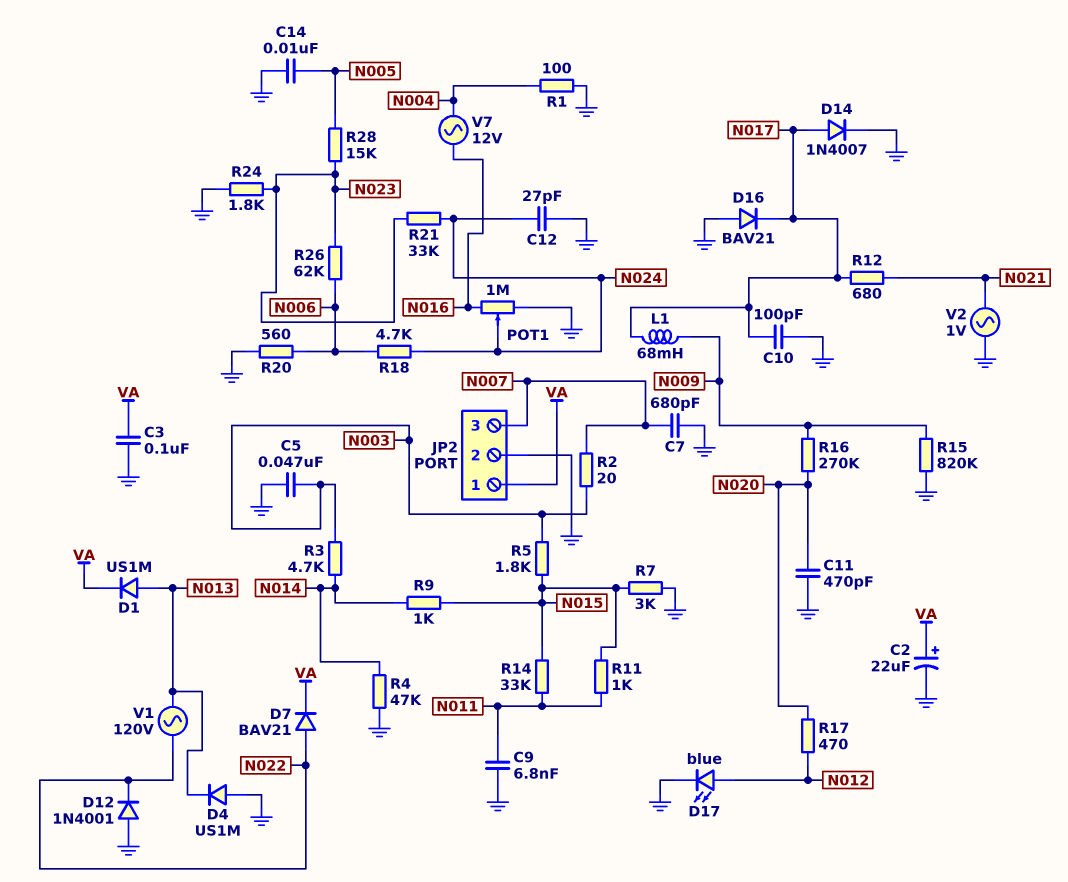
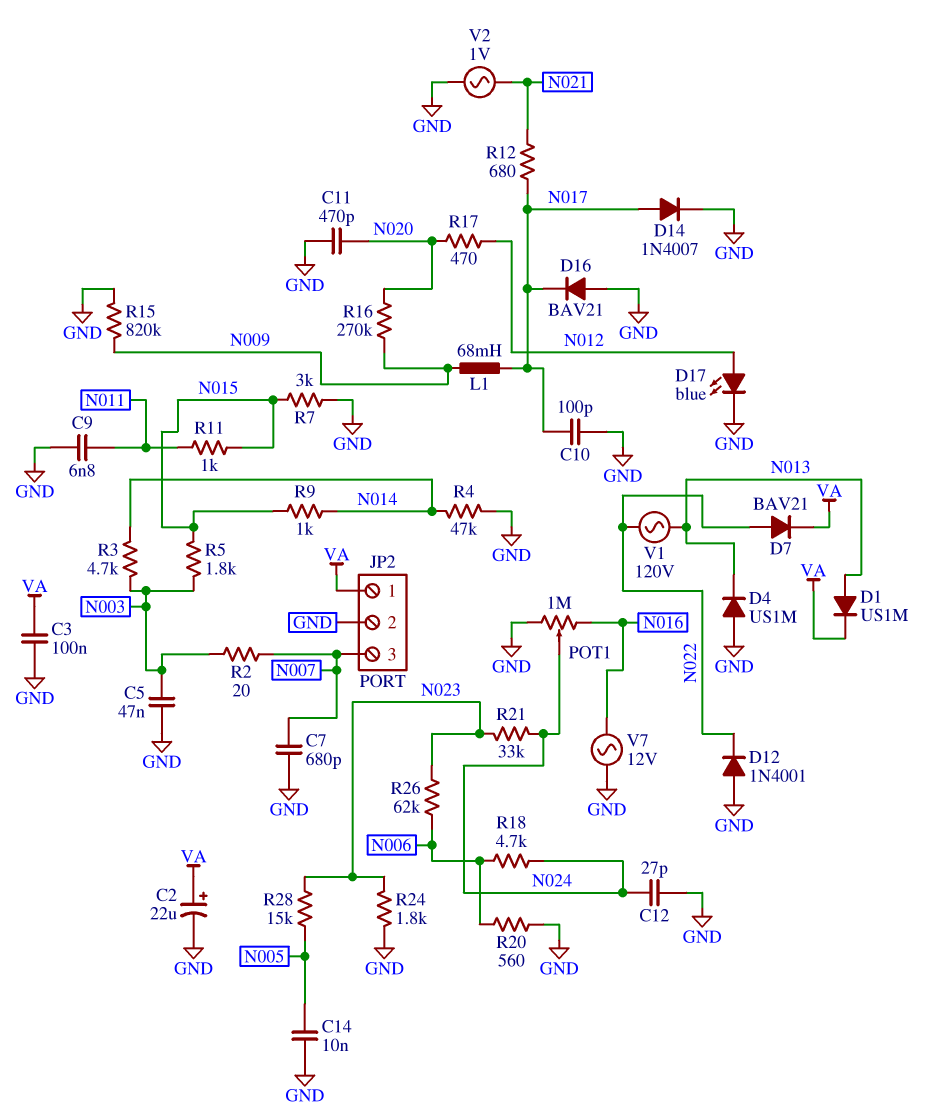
R1: 100 (GND, N004) -> none
R14: 33k (N011, N015) -> none
V7: AC 12V (N004, N016) -> AC 12V (GND, N016)

